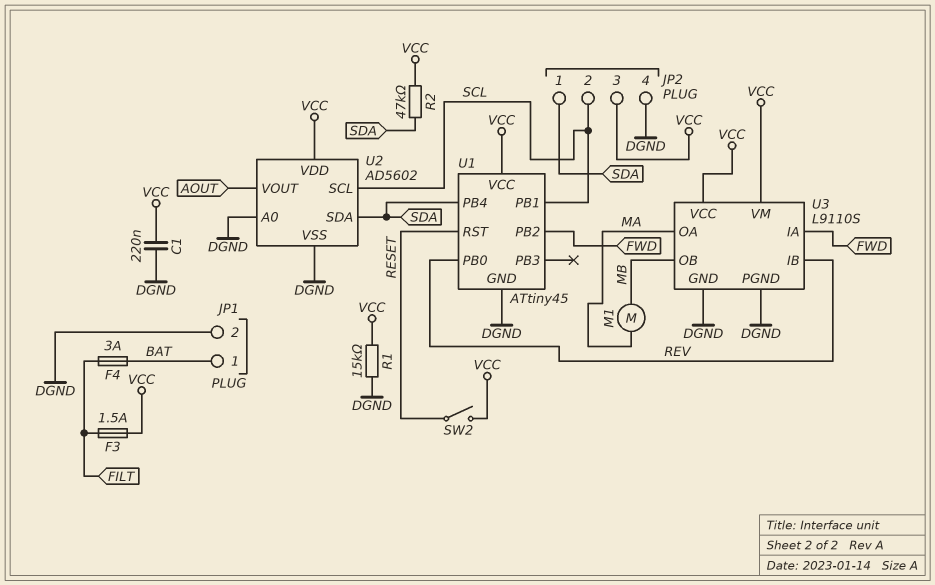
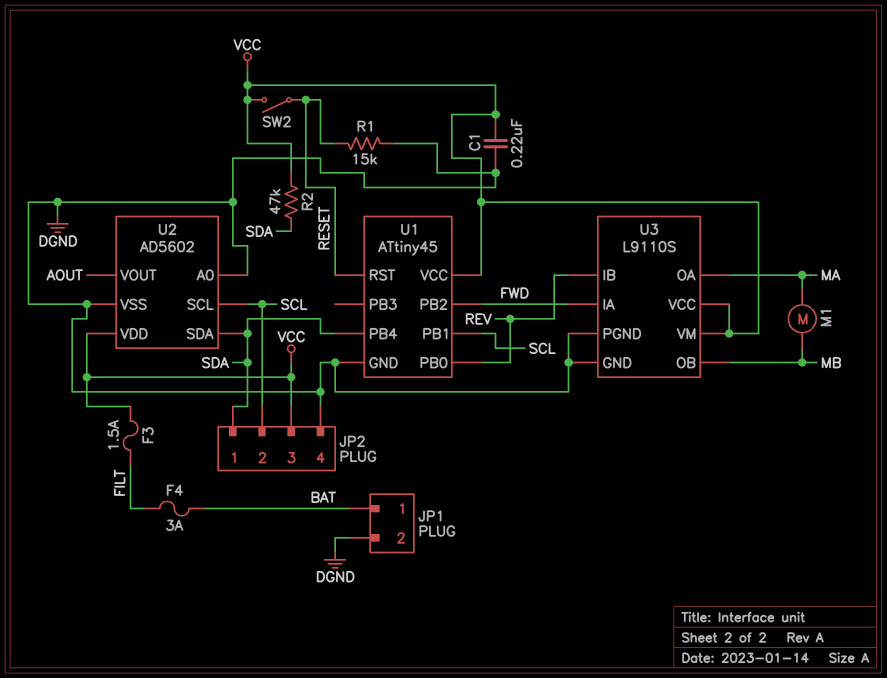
R1: 15k (DGND, VCC) -> 15k (DGND, RESET)

